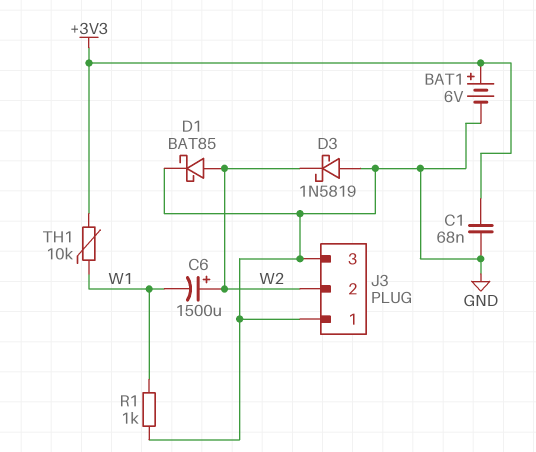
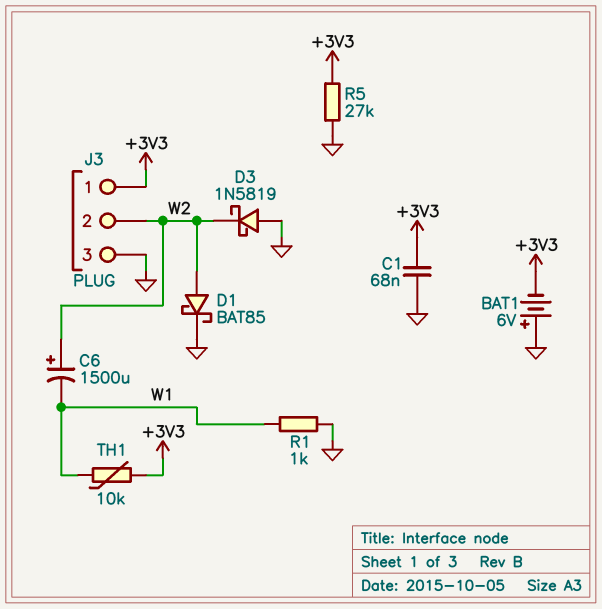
BAT1: 6V (plus +3V3, minus GND) -> 6V (plus GND, minus +3V3)
J3 pin 1: GND -> +3V3
R5: none -> 27k (+3V3, GND)

